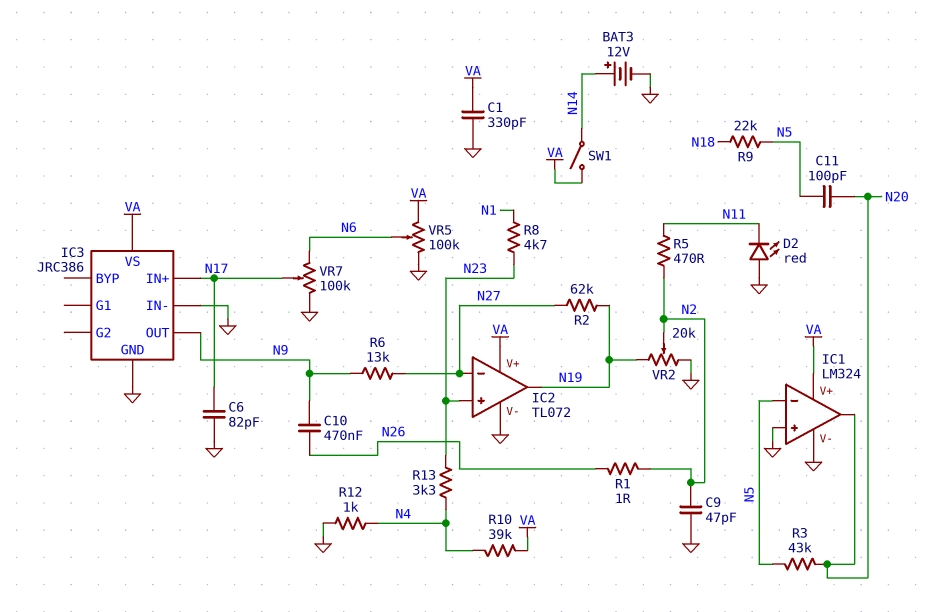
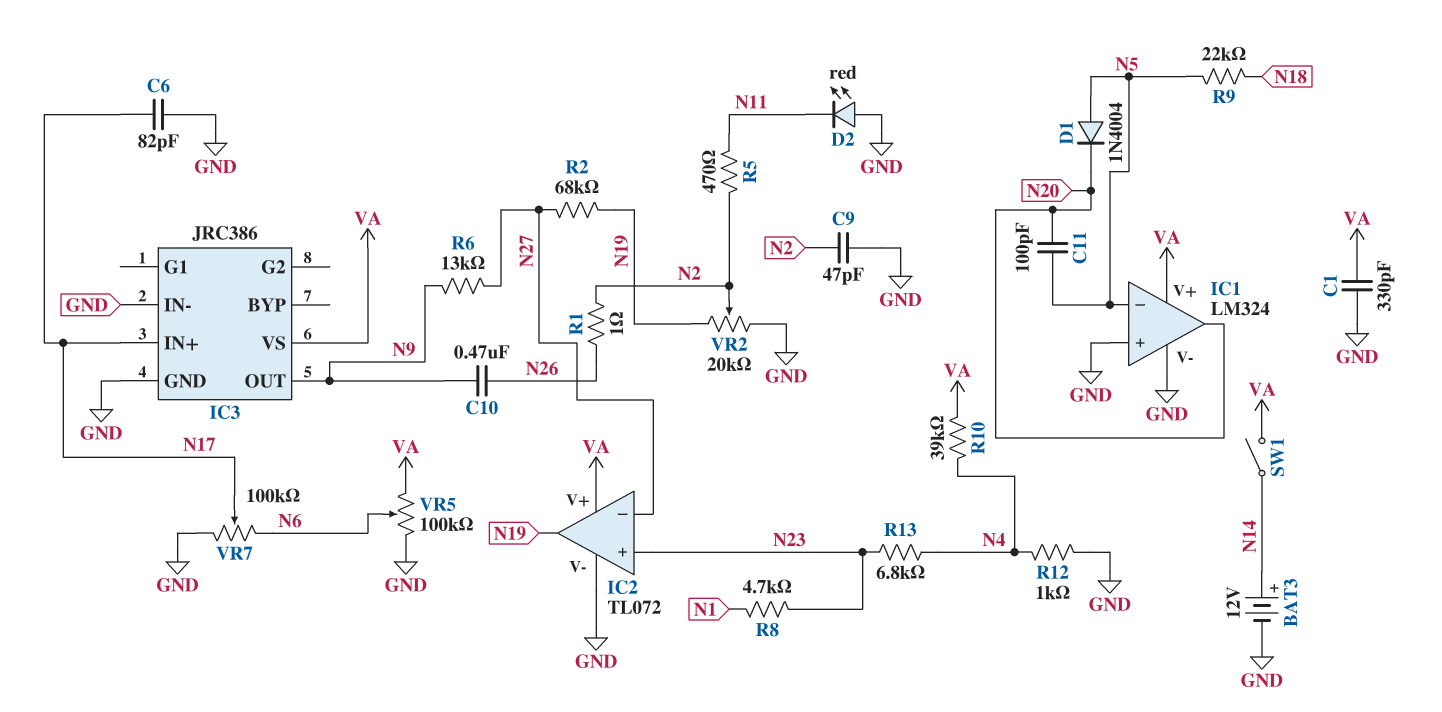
D1: none -> diode 1N4004 (A N5, K N20)
R2: 62k (N19, N27) -> 68k (N19, N27)
R3: 43k (N5, N20) -> none
R13: 3.3k (N4, N23) -> 6.8k (N4, N23)

